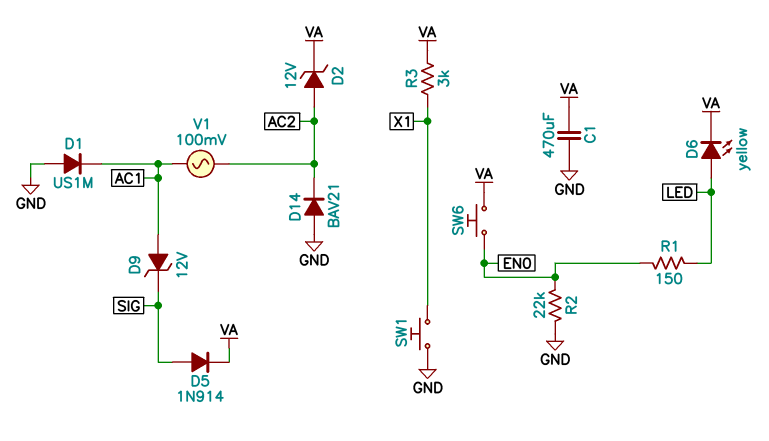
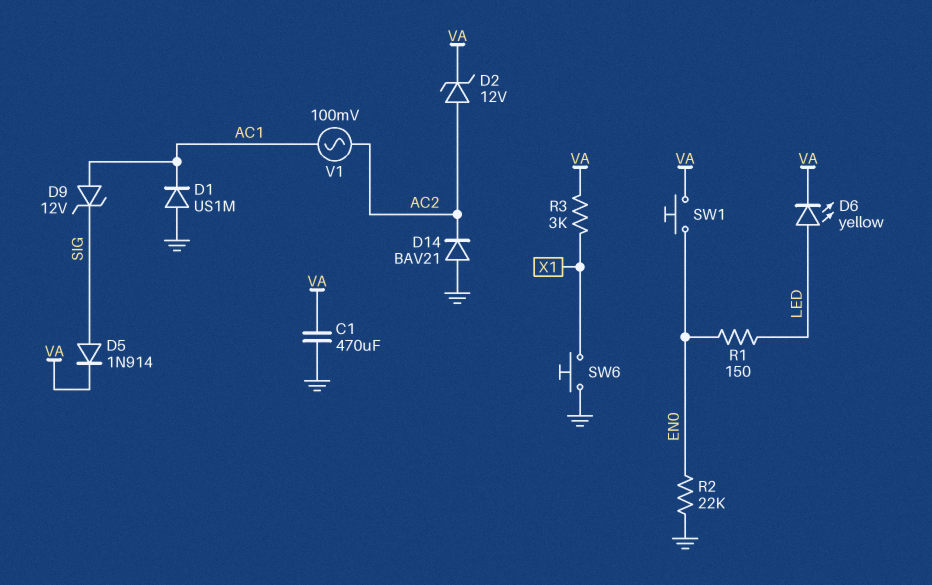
SW1: button (GND, X1) -> button (EN0, VA)
SW6: button (EN0, VA) -> button (GND, X1)

